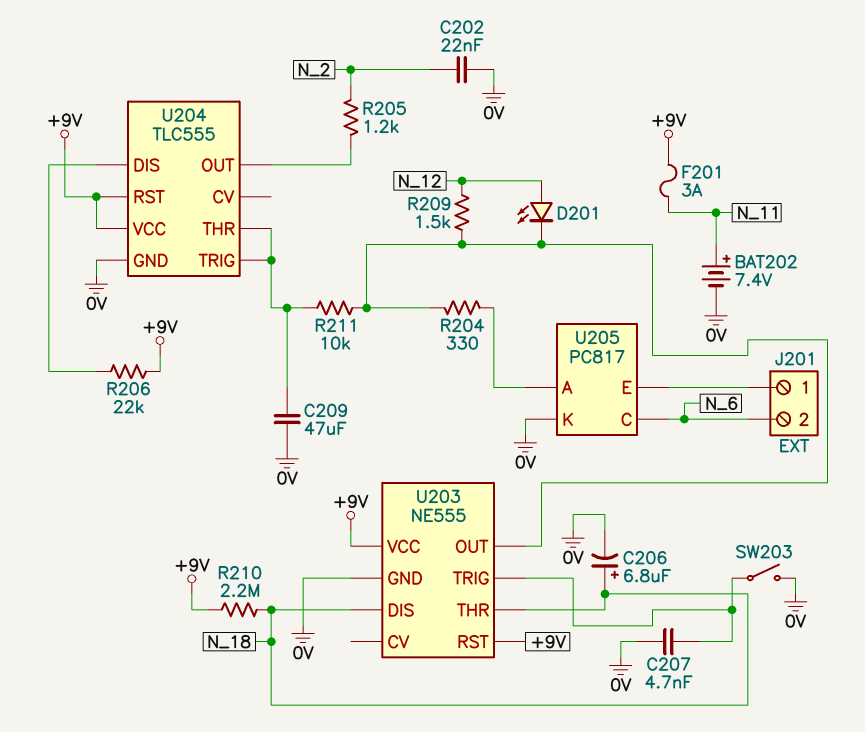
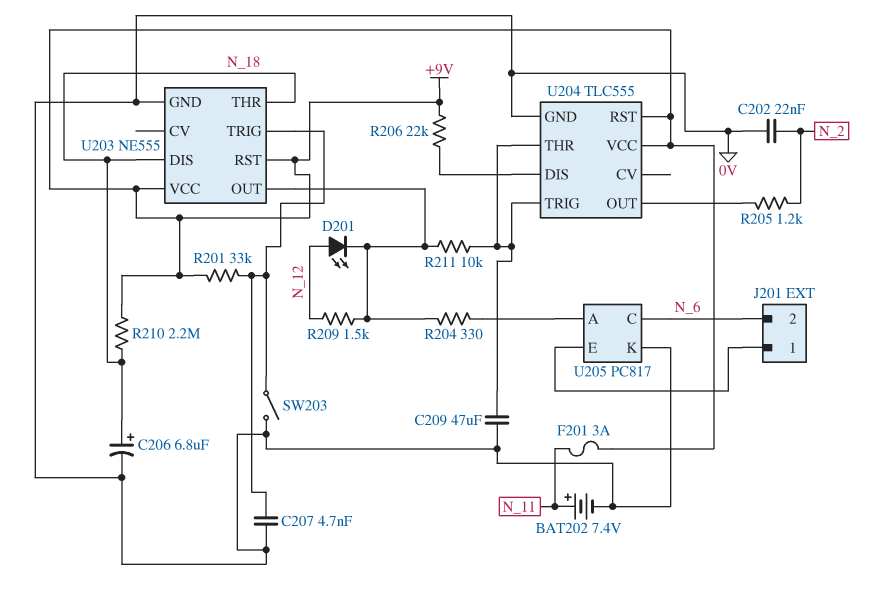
R201: none -> 33k (+9V, U203/TRIG)

